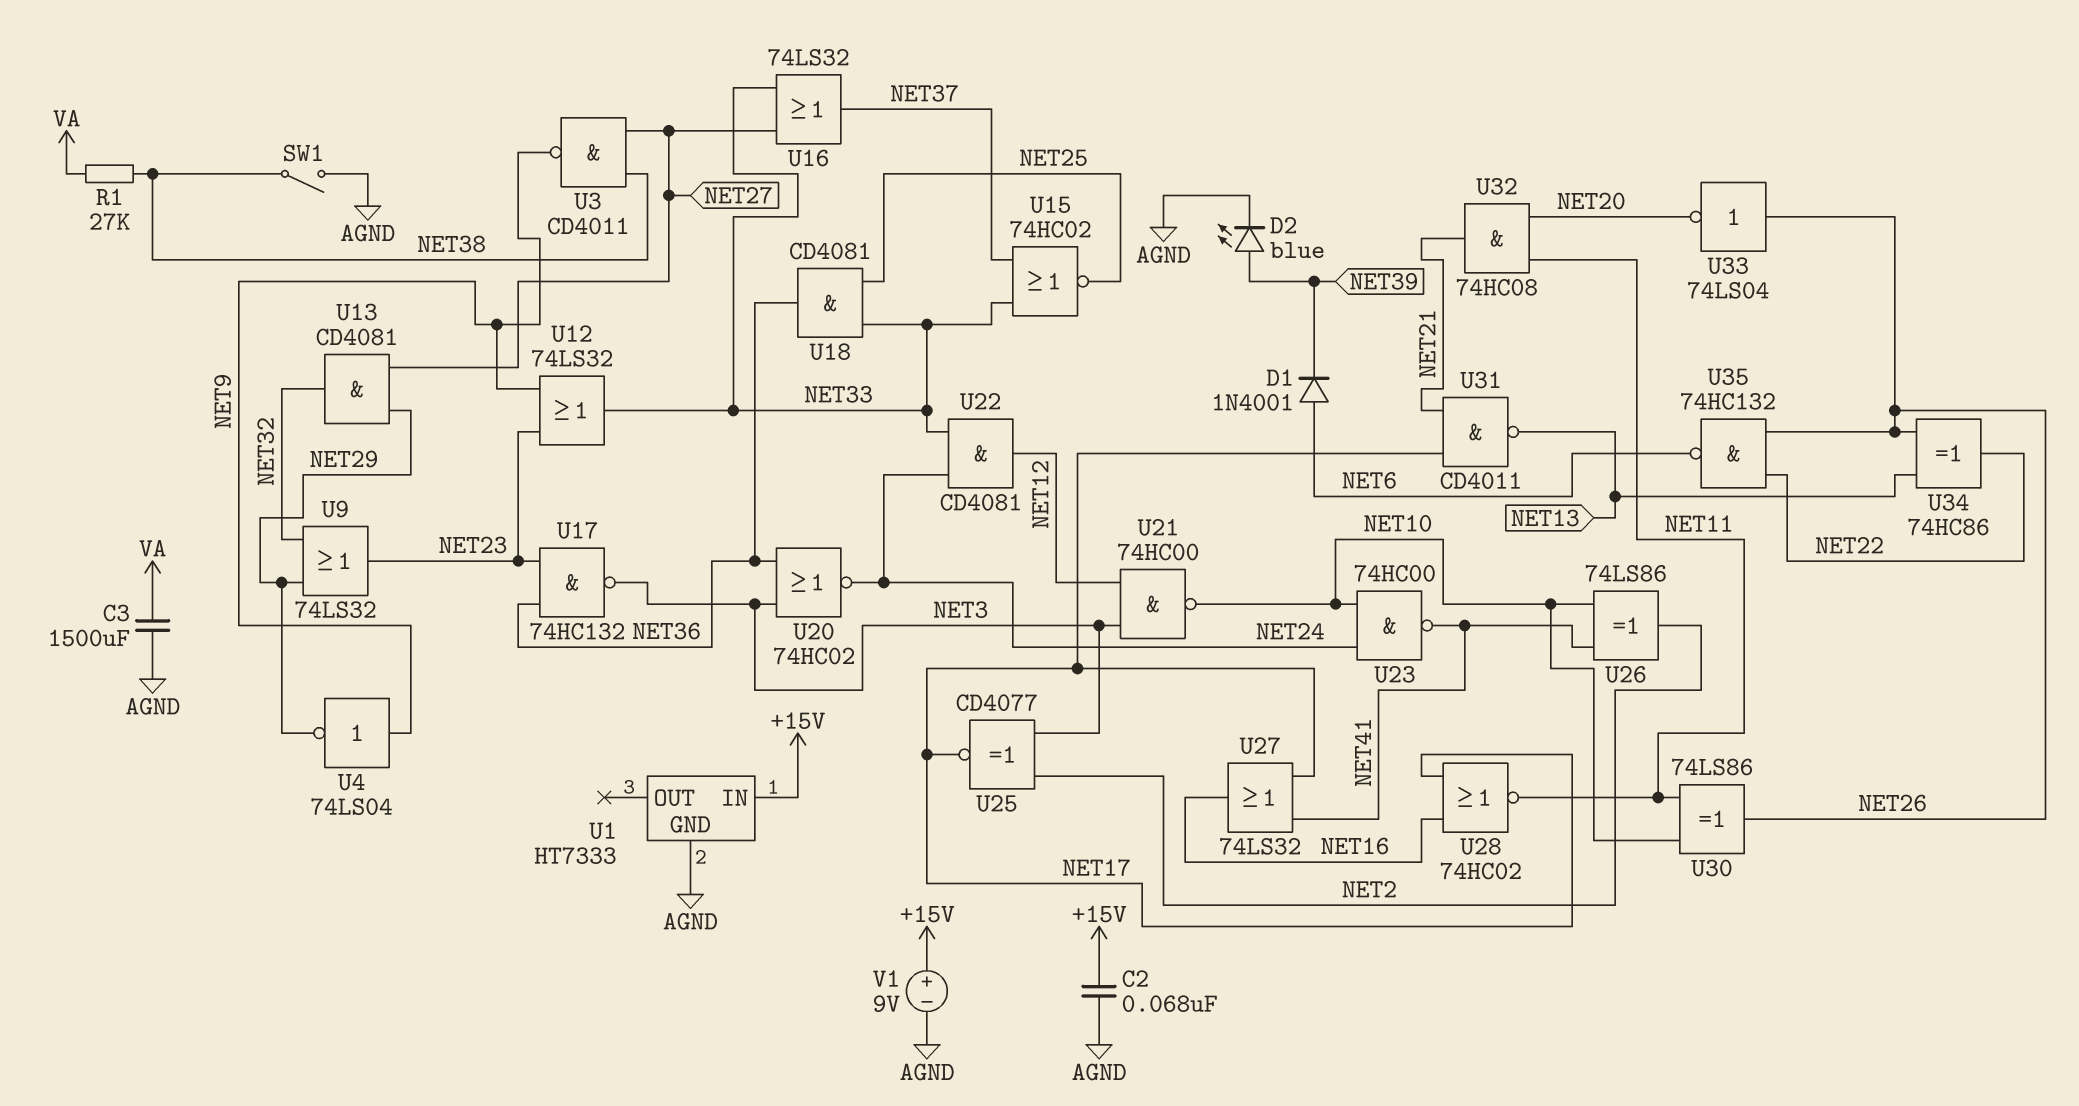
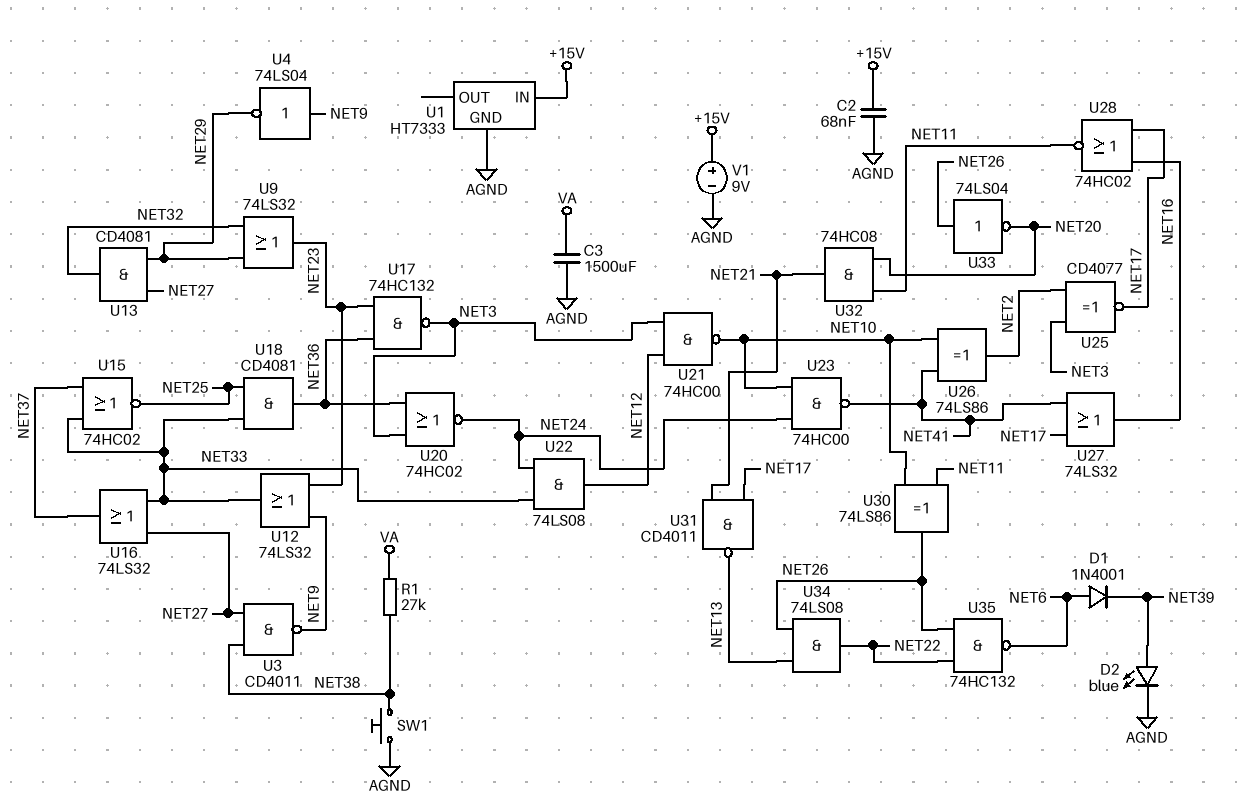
SW1: switch (AGND, NET38) -> button (AGND, NET38)
U22: AND CD4081 (in NET24, in NET33, out NET12) -> AND 74LS08 (in NET24, in NET33, out NET12)
U34: XOR 74HC86 (in NET13, in NET26, out NET22) -> AND 74LS08 (in NET13, in NET26, out NET22)

